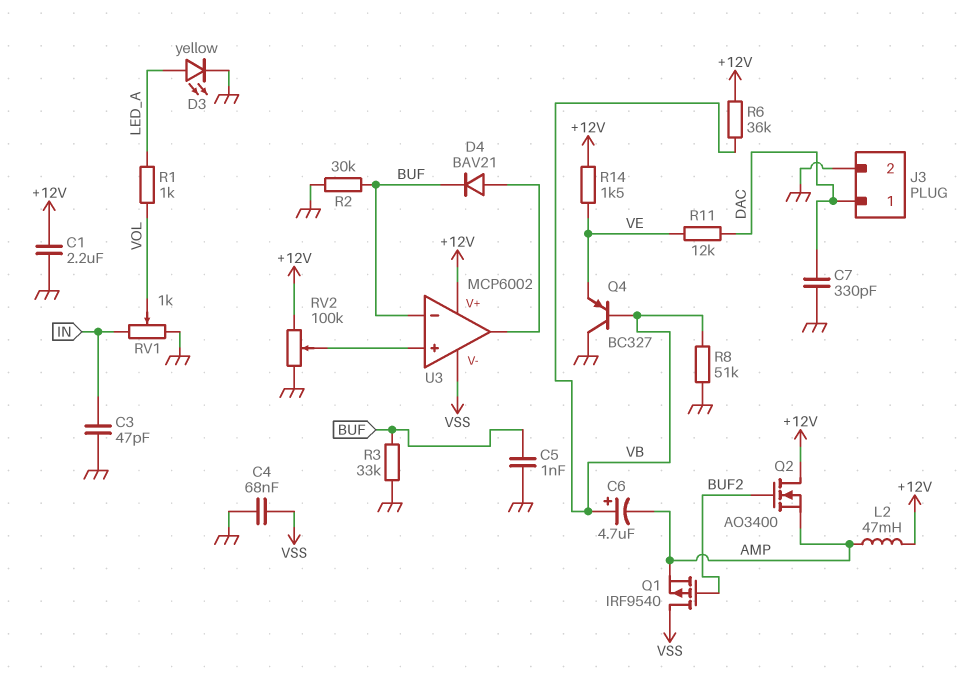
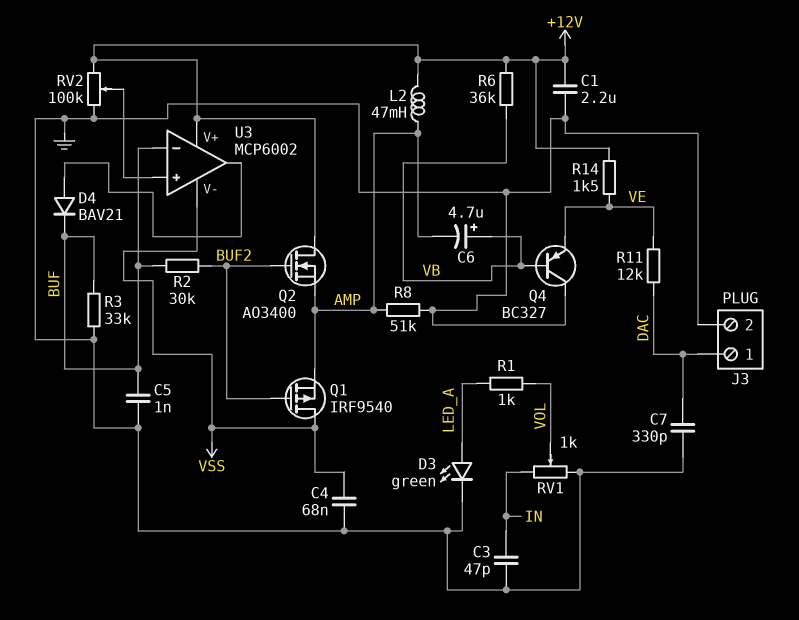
D3: LED yellow (A LED_A, K GND) -> LED green (A LED_A, K GND)
R2: 30k (BUF, GND) -> 30k (BUF, BUF2)
R8: 51k (GND, VB) -> 51k (AMP, GND)

